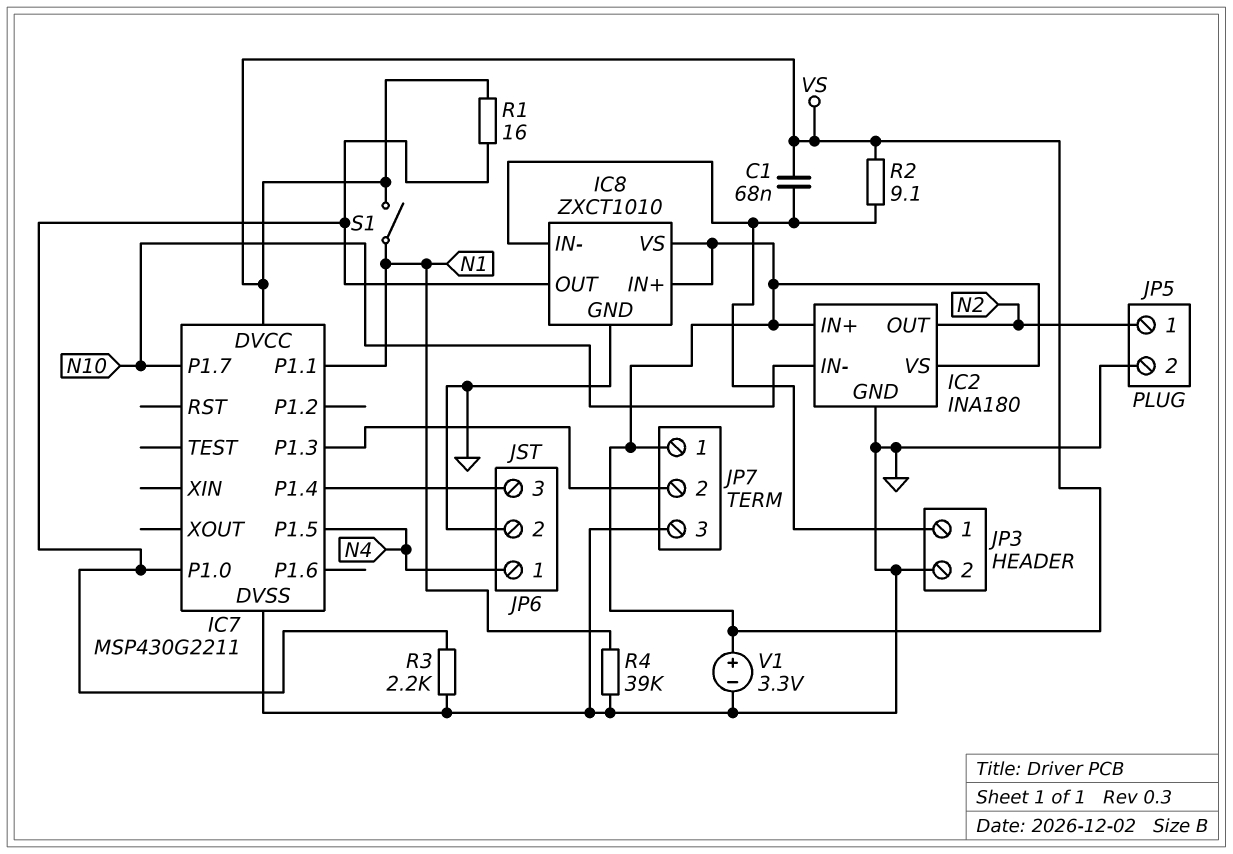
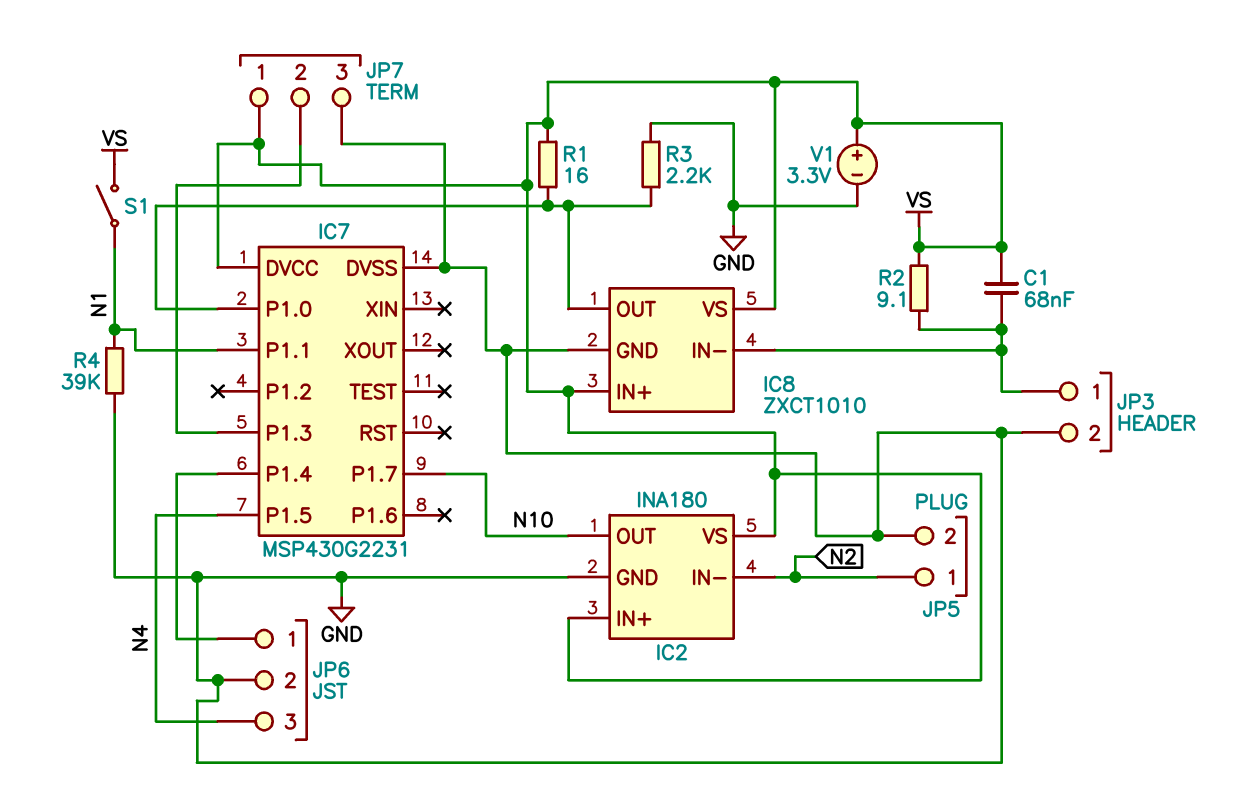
IC2 pin IN-: N10 -> N2
IC2 pin OUT: N2 -> N10
IC7: MSP430G2211 -> MSP430G2231
JP6 pin 1: N4 -> IC7/P1.4
JP6 pin 3: IC7/P1.4 -> N4

